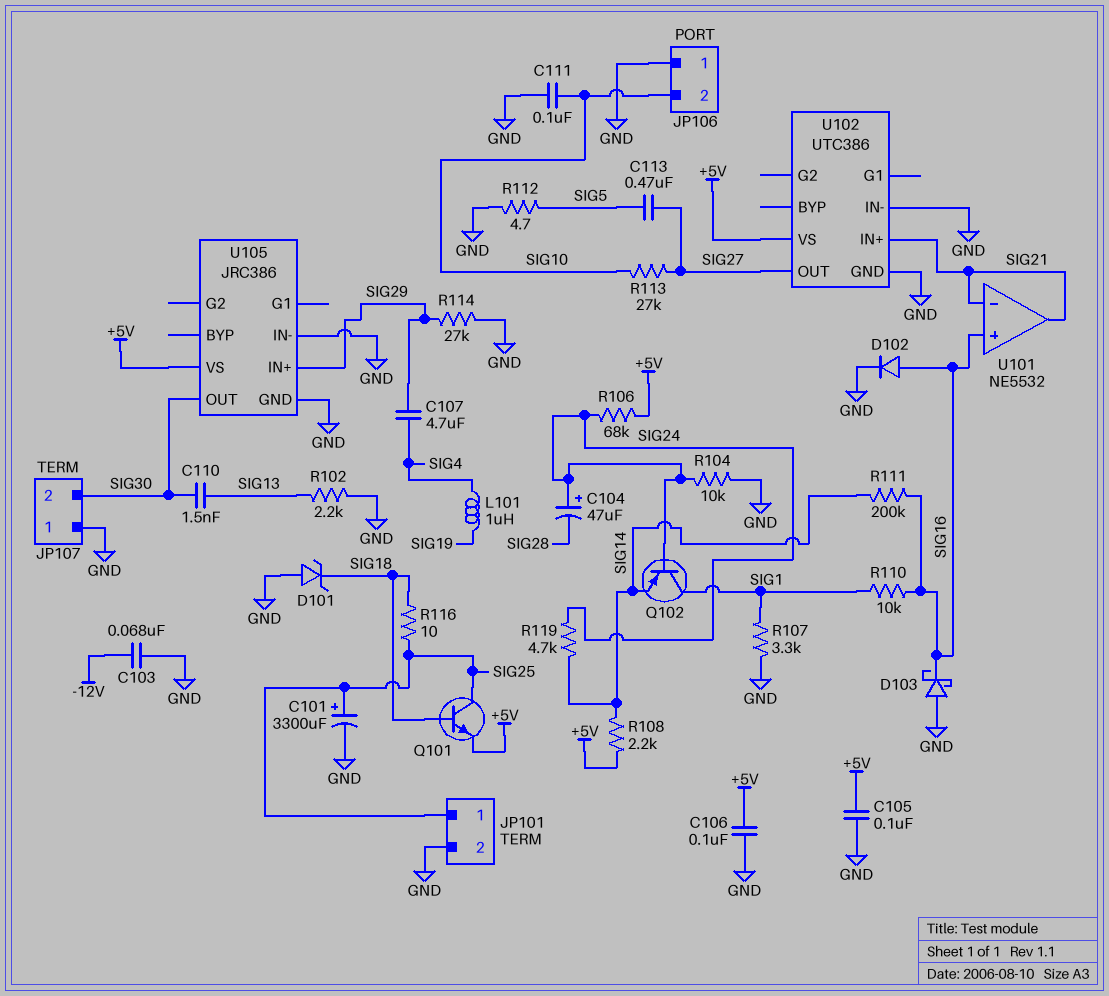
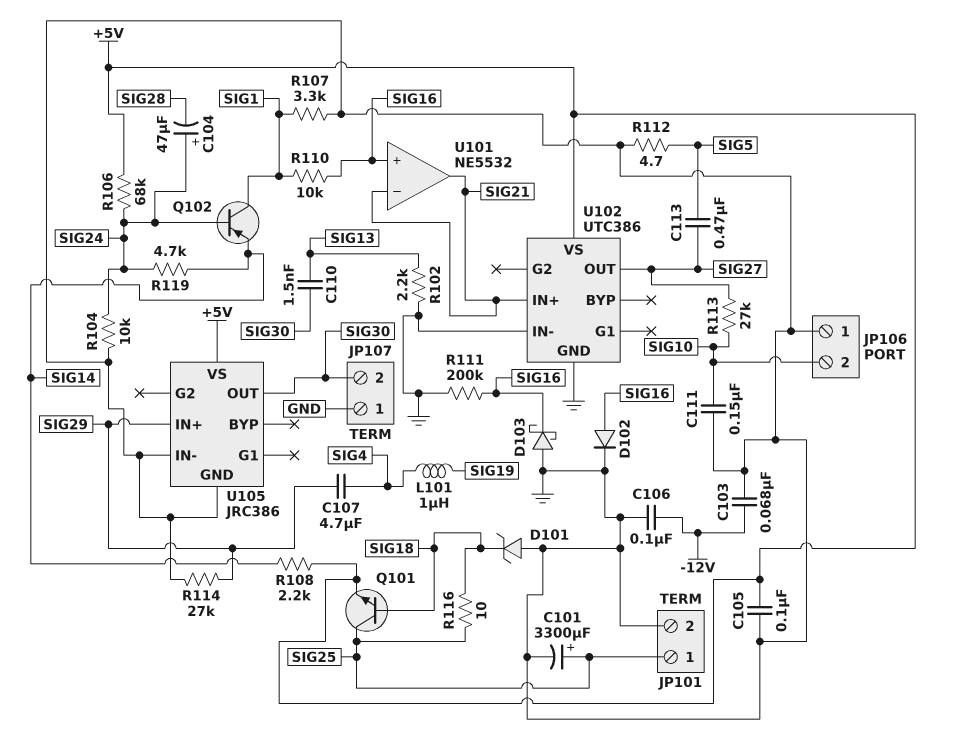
C106: 100nF (+5V, GND) -> 100nF (-12V, GND)
C111: 100nF (GND, SIG10) -> 150nF (GND, SIG10)
R111: 200k (SIG14, SIG16) -> 200k (GND, SIG16)

